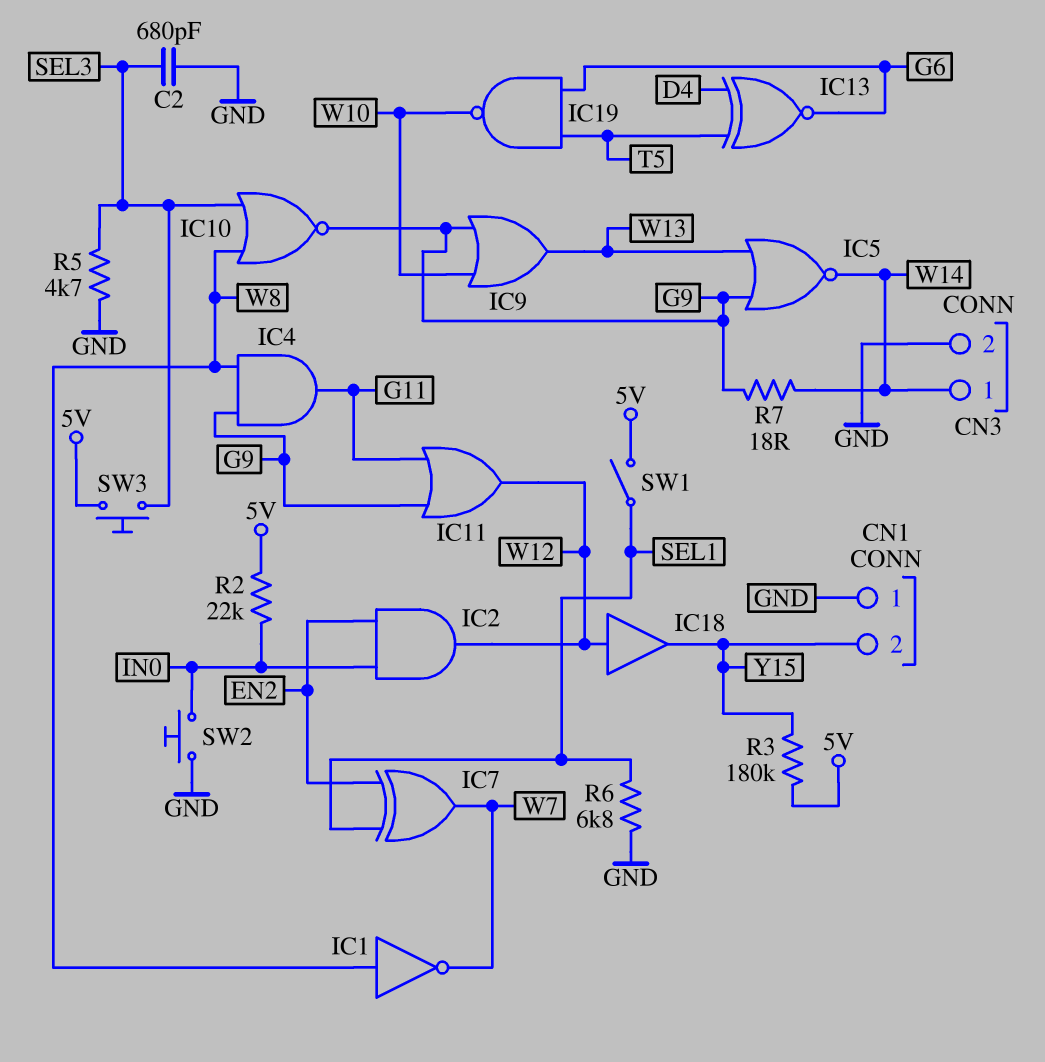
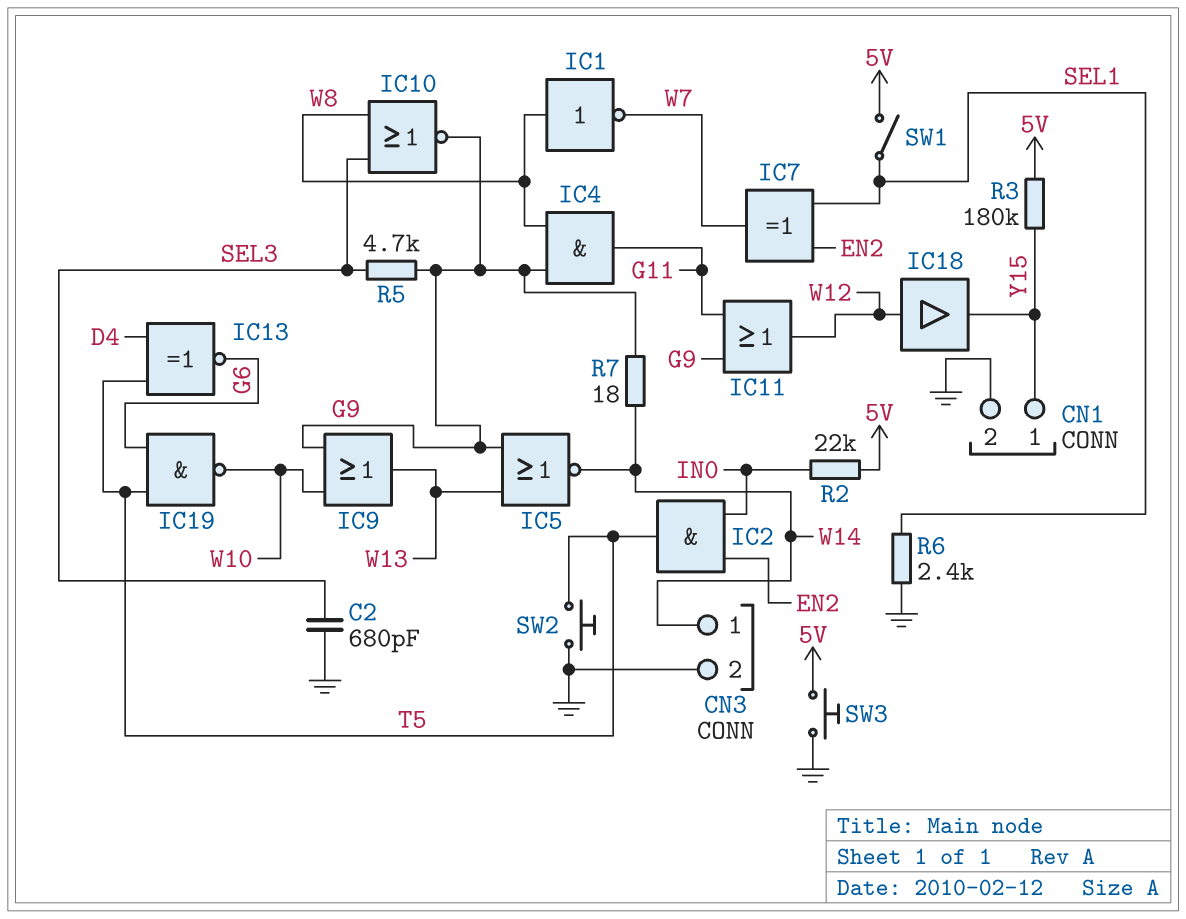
CN1 pin 1: GND -> Y15
CN1 pin 2: Y15 -> GND
IC2: AND (in EN2, in IN0, out W12) -> AND (in EN2, in IN0, out T5)
R5: 4.7k (GND, SEL3) -> 4.7k (G9, SEL3)
R6: 6.8k (GND, SEL1) -> 2.4k (GND, SEL1)
SW2: button (GND, IN0) -> button (GND, T5)
SW3: button (5V, SEL3) -> button (5V, GND)

